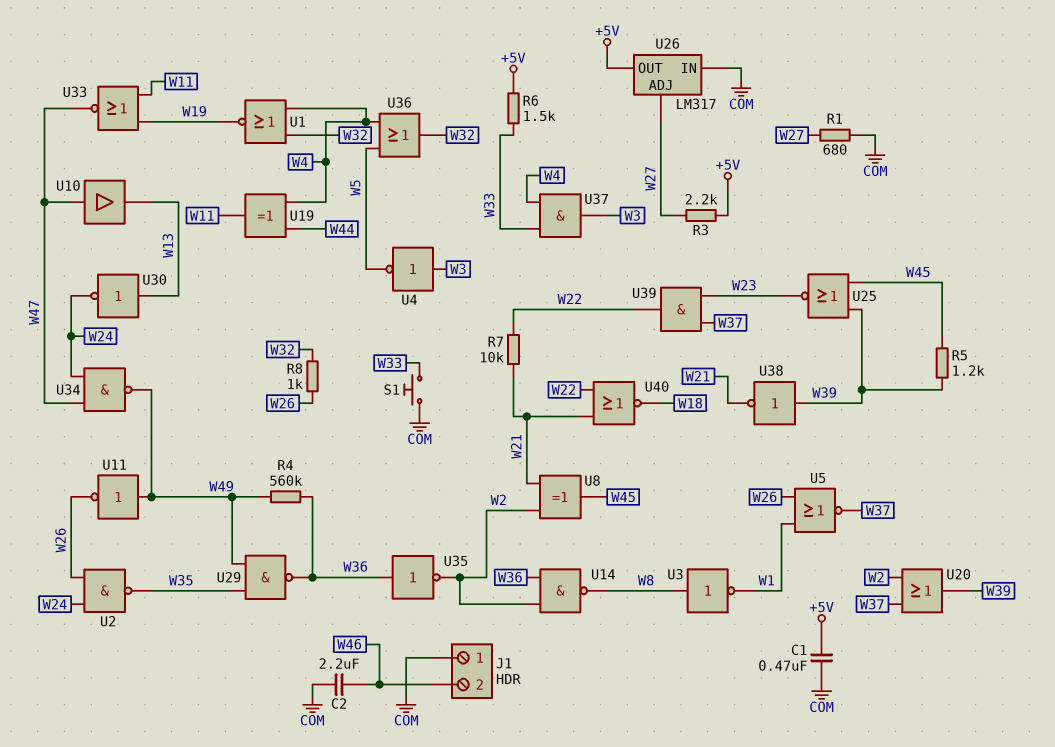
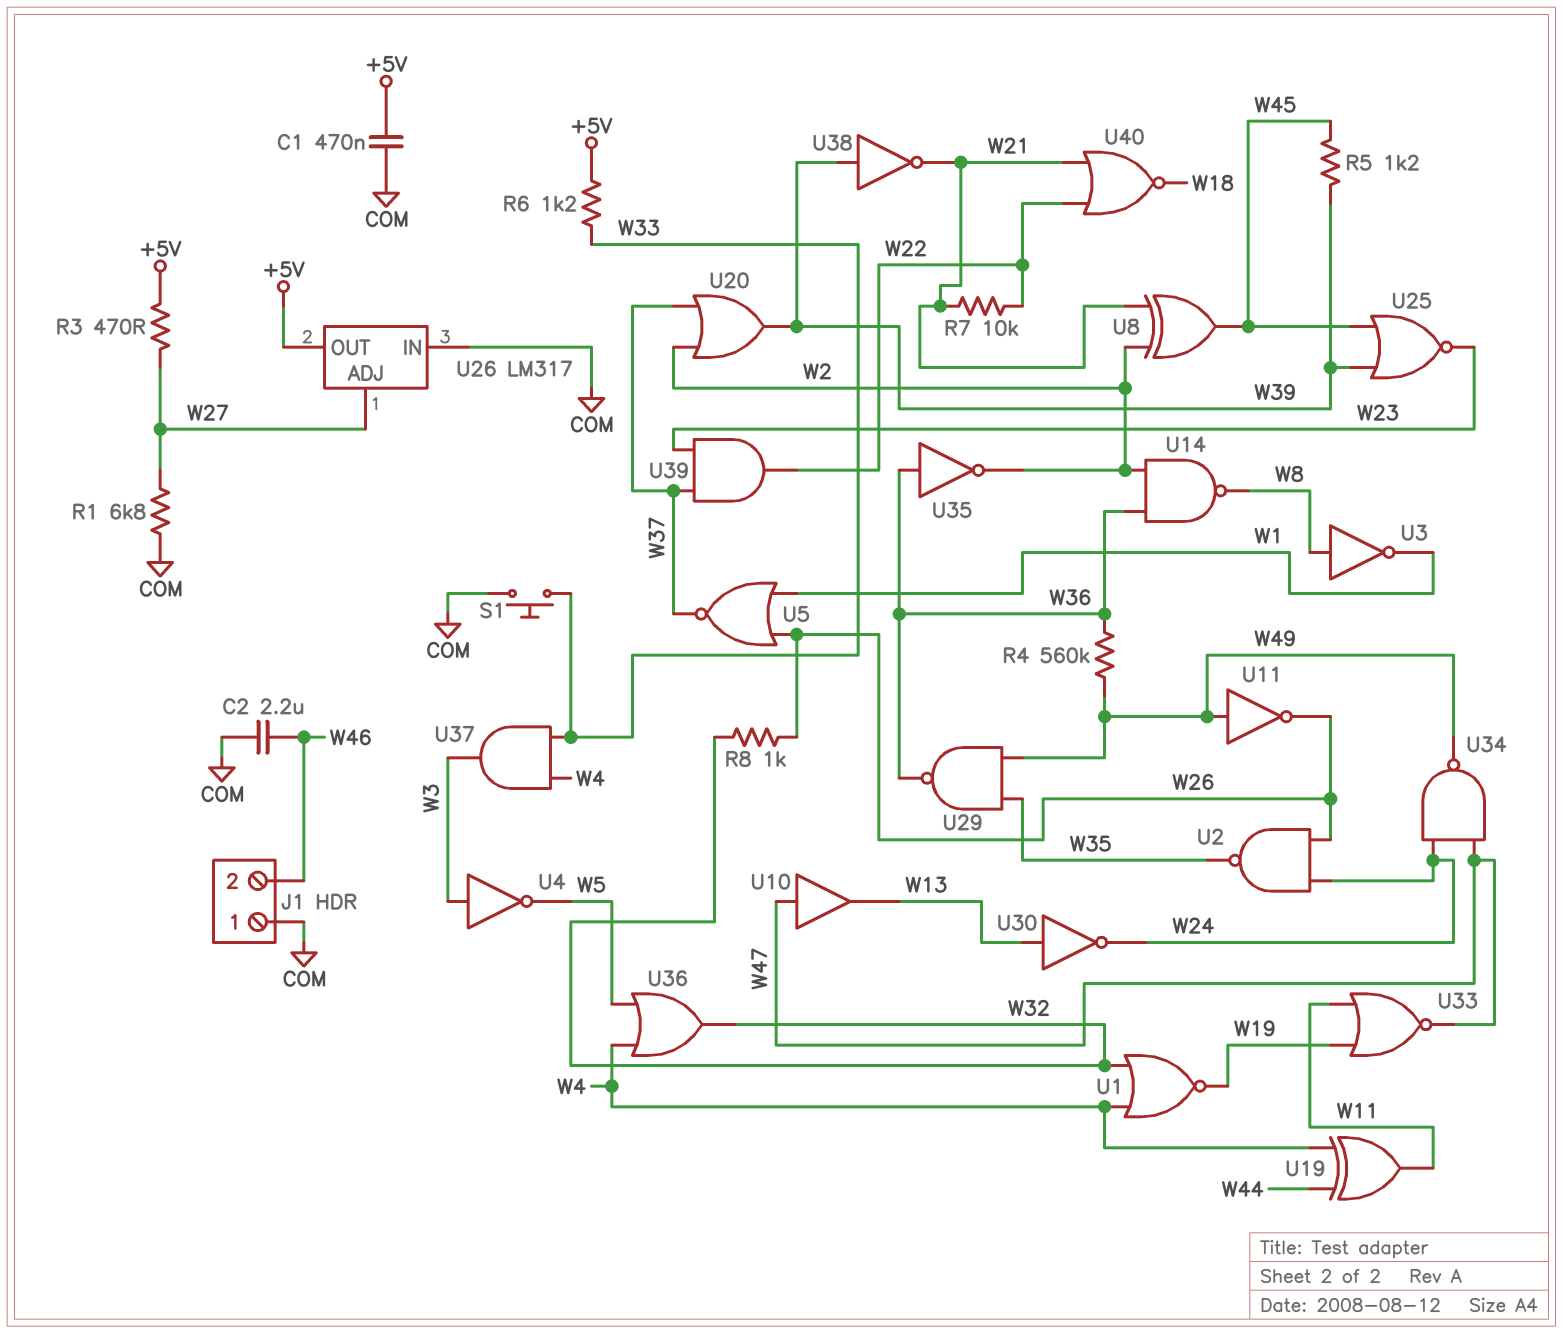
R1: 680 (COM, W27) -> 6.8k (COM, W27)
R3: 2.2k (+5V, W27) -> 470 (+5V, W27)
R6: 1.5k (+5V, W33) -> 1.2k (+5V, W33)

